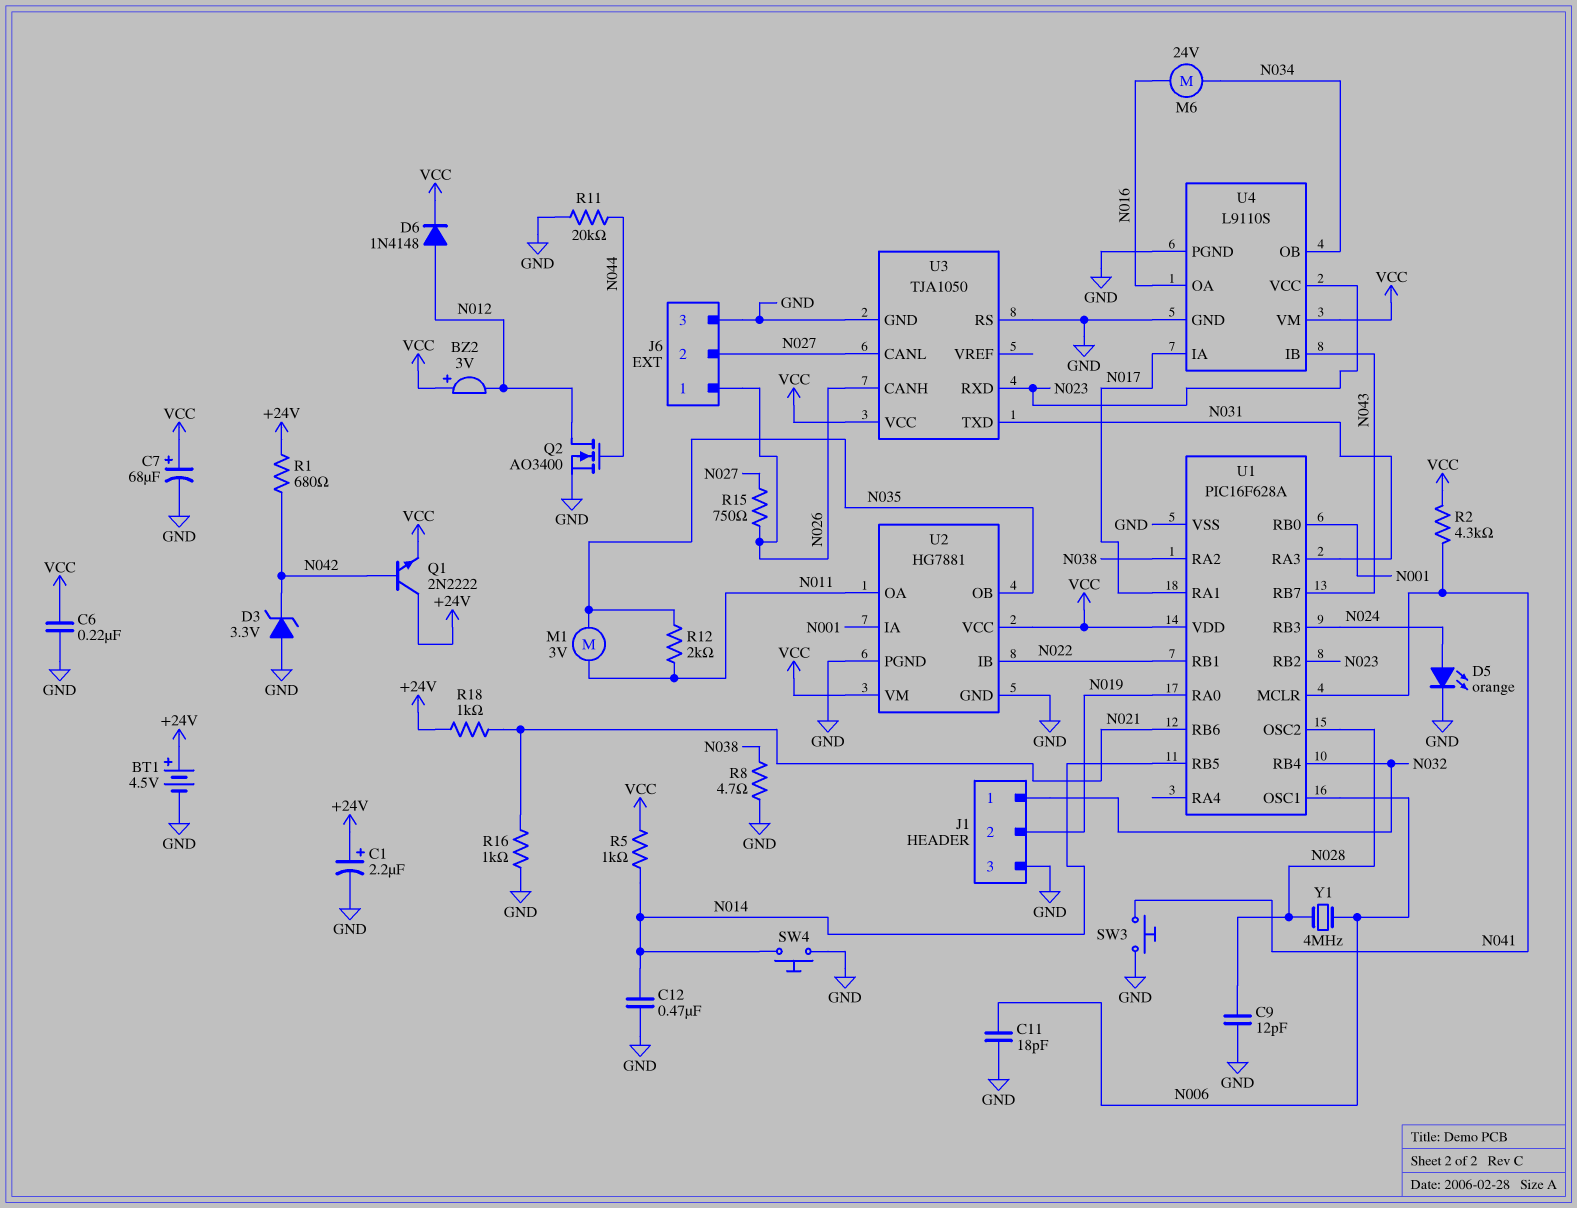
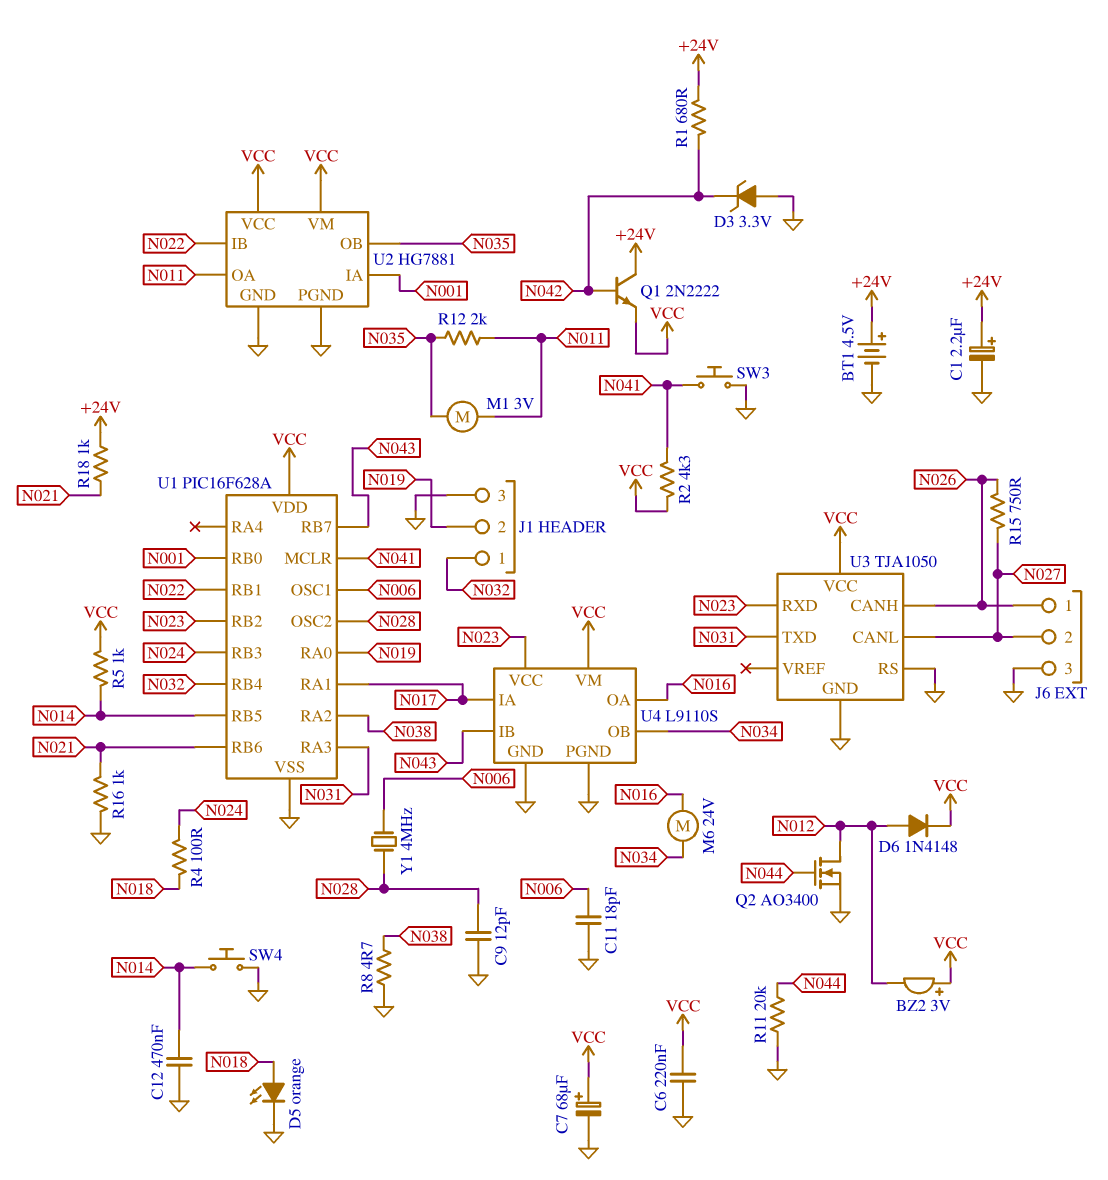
D5: LED orange (A N024, K GND) -> LED orange (A N018, K GND)
R4: none -> 100 (N018, N024)

